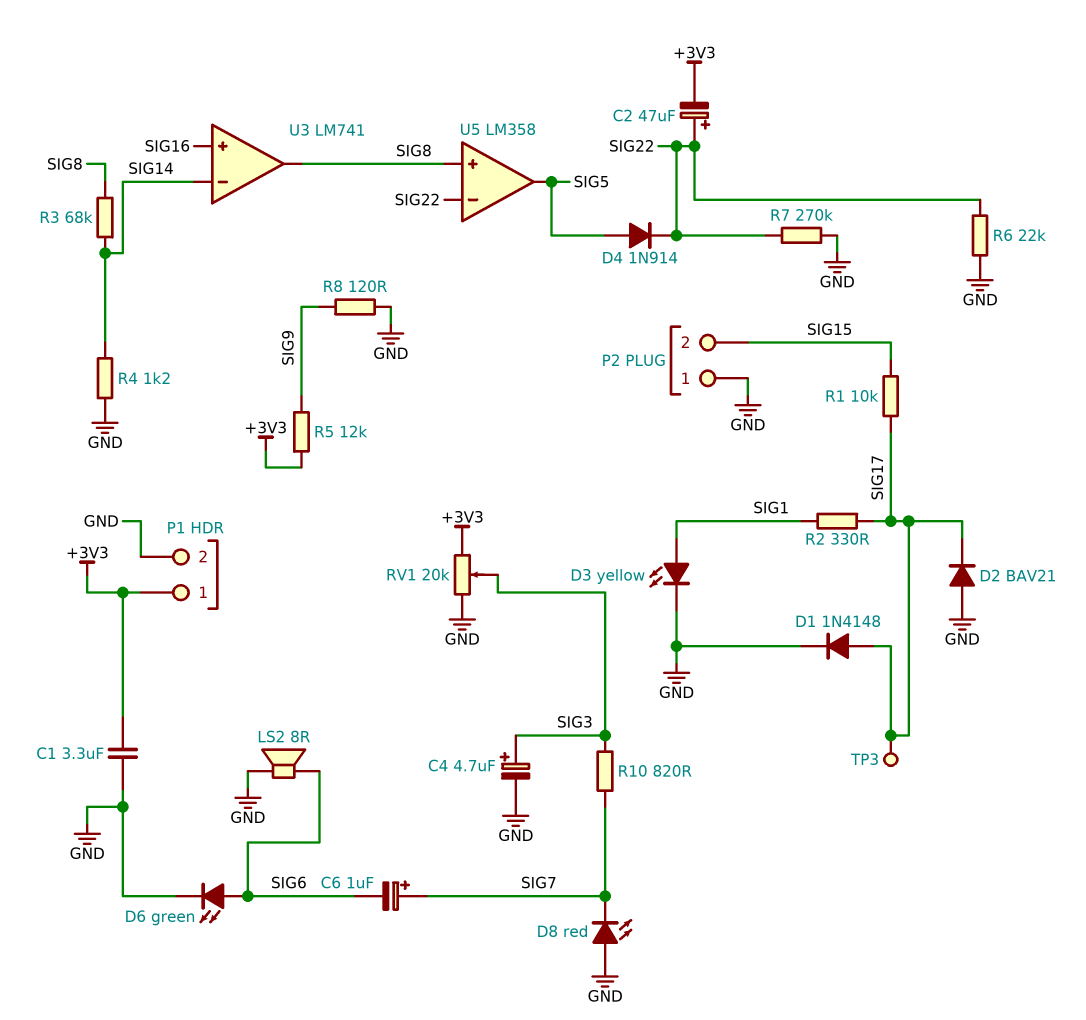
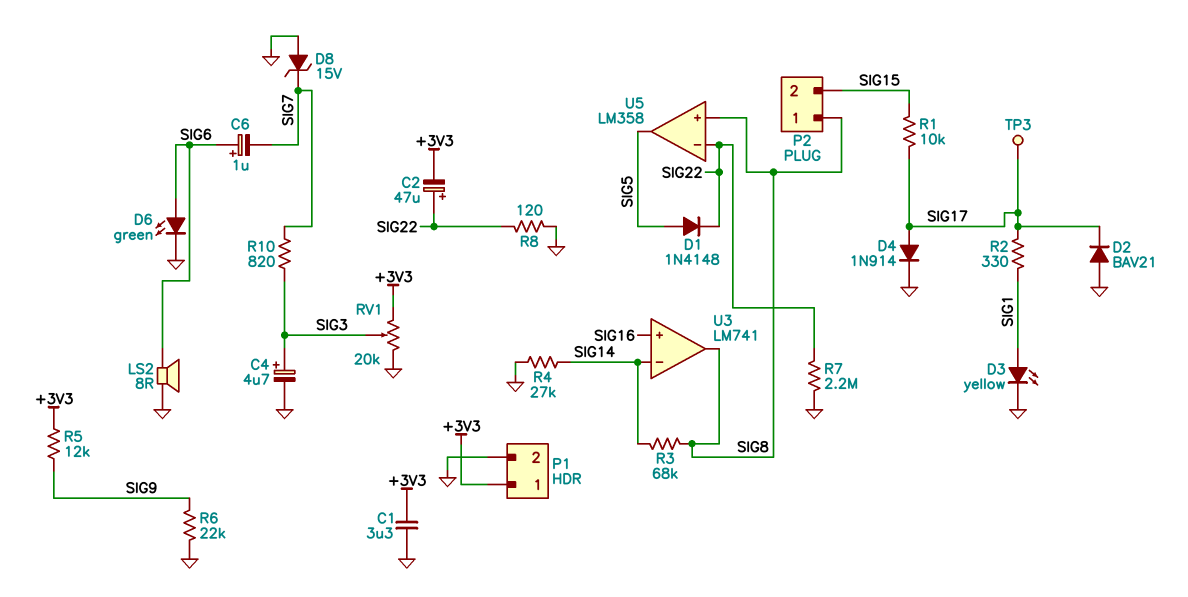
C6: 1uF (plus SIG7, minus SIG6) -> 1uF (plus SIG6, minus SIG7)
D1: diode 1N4148 (A SIG17, K GND) -> diode 1N4148 (A SIG5, K SIG22)
D4: diode 1N914 (A SIG5, K SIG22) -> diode 1N914 (A SIG17, K GND)
D8: LED red (A GND, K SIG7) -> zener 15V (A GND, K SIG7)
P2 pin 1: GND -> SIG8
R4: 1.2k (GND, SIG14) -> 27k (GND, SIG14)
R6: 22k (GND, SIG22) -> 22k (GND, SIG9)
R7: 270k (GND, SIG22) -> 2.2M (GND, SIG22)
R8: 120 (GND, SIG9) -> 120 (GND, SIG22)

